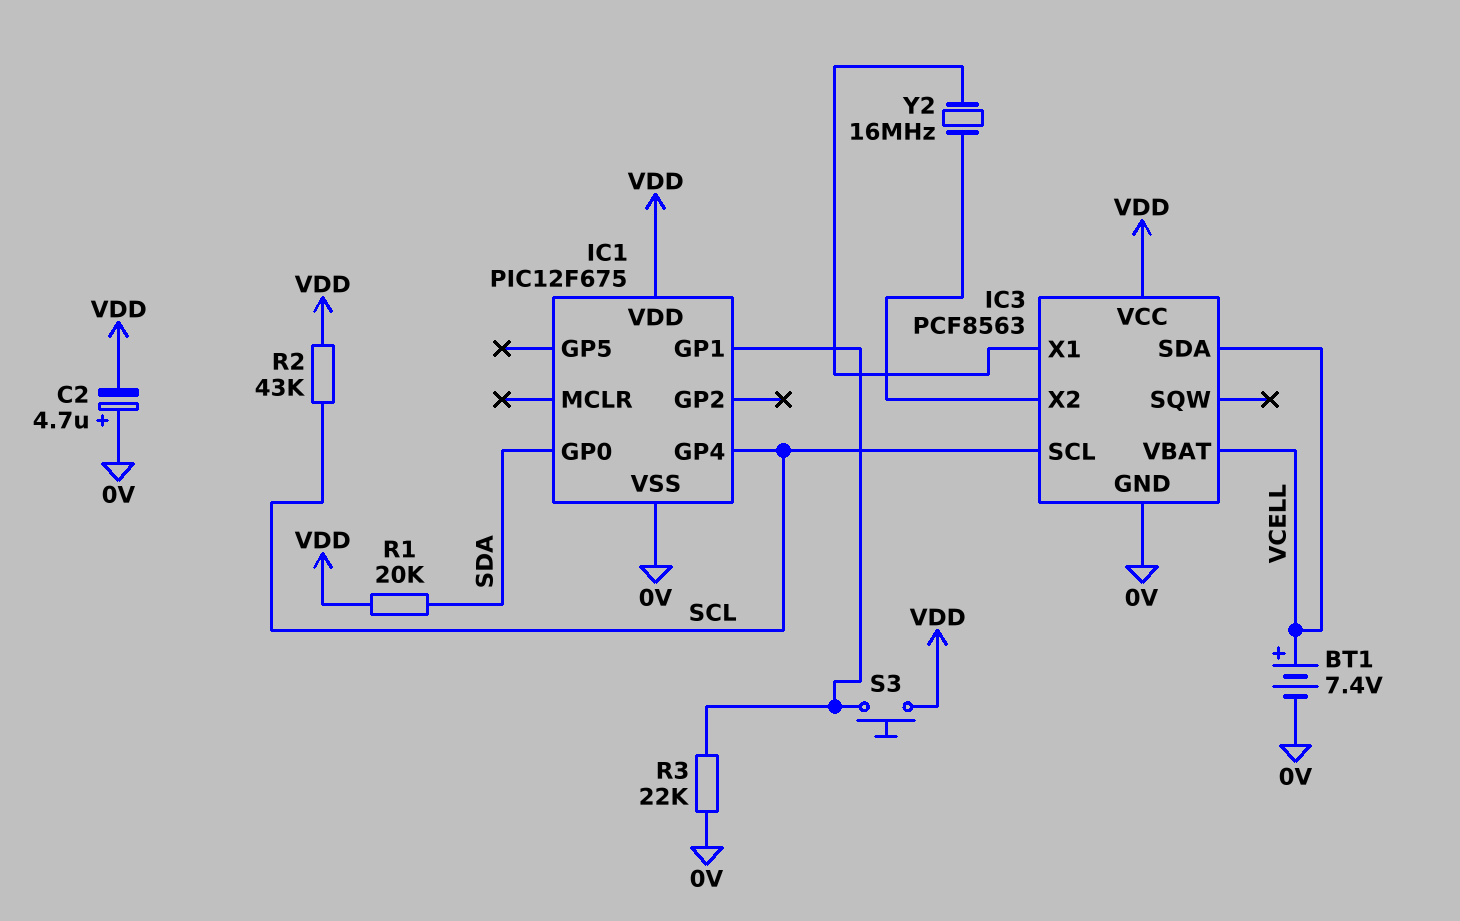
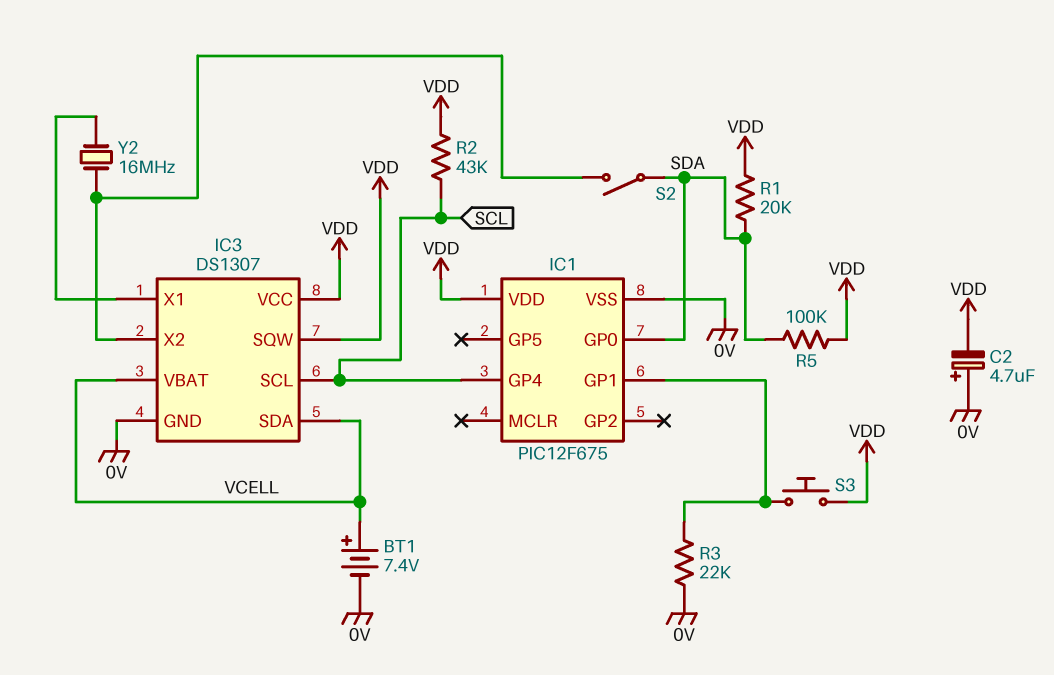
IC3: PCF8563 -> DS1307
IC3 pin SQW: none -> VDD
R5: none -> 100k (SDA, VDD)
S2: none -> switch (IC3/X2, SDA)

